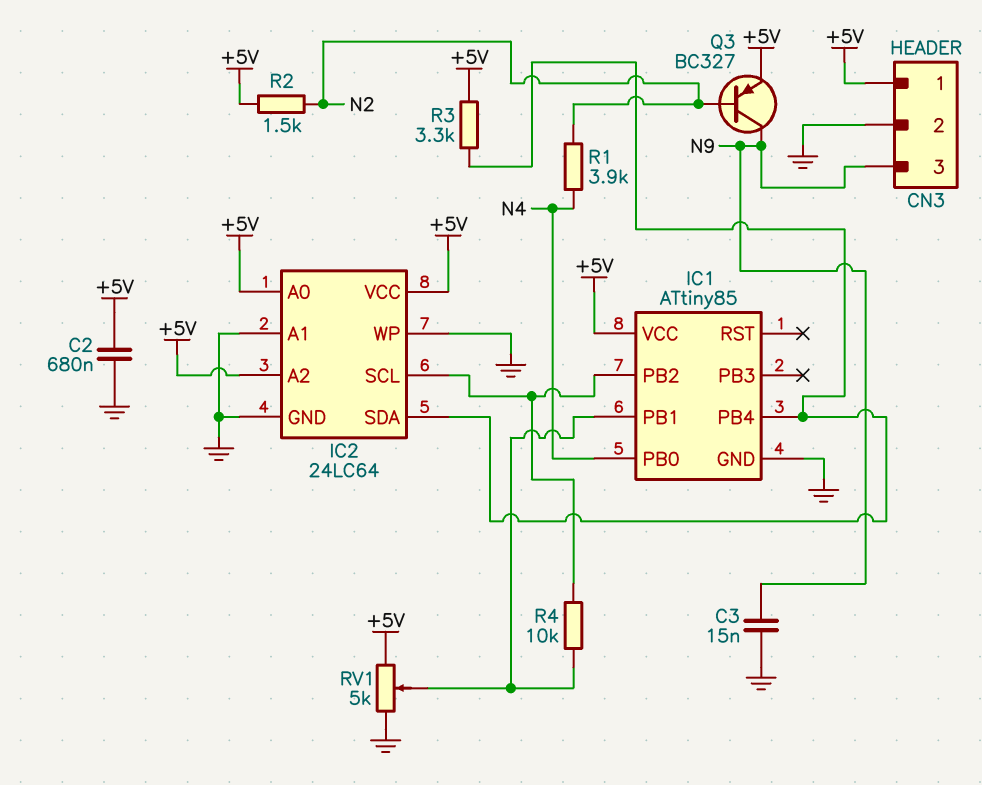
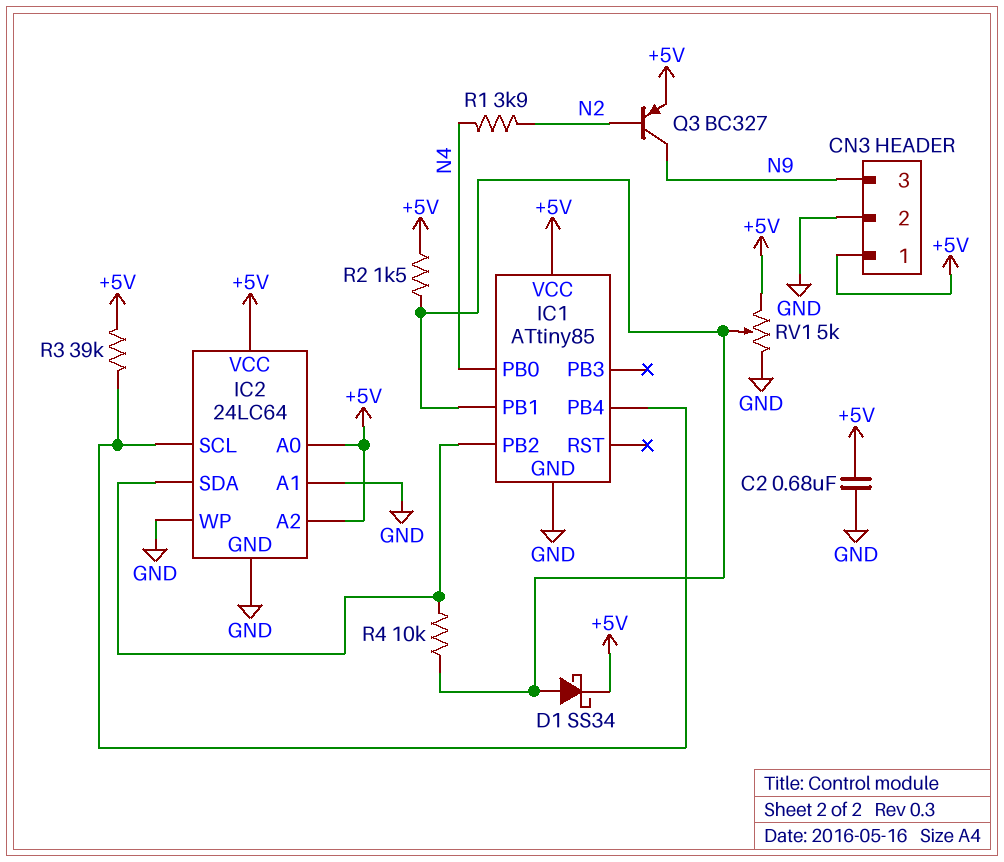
C3: 15nF (GND, N9) -> none
D1: none -> schottky SS34 (A IC1/PB1, K +5V)
IC2 pin SCL: IC1/PB2 -> IC1/PB4
IC2 pin SDA: IC1/PB4 -> IC1/PB2
R2: 1.5k (+5V, N2) -> 1.5k (+5V, IC1/PB1)
R3: 3.3k (+5V, IC1/PB4) -> 39k (+5V, IC1/PB4)

